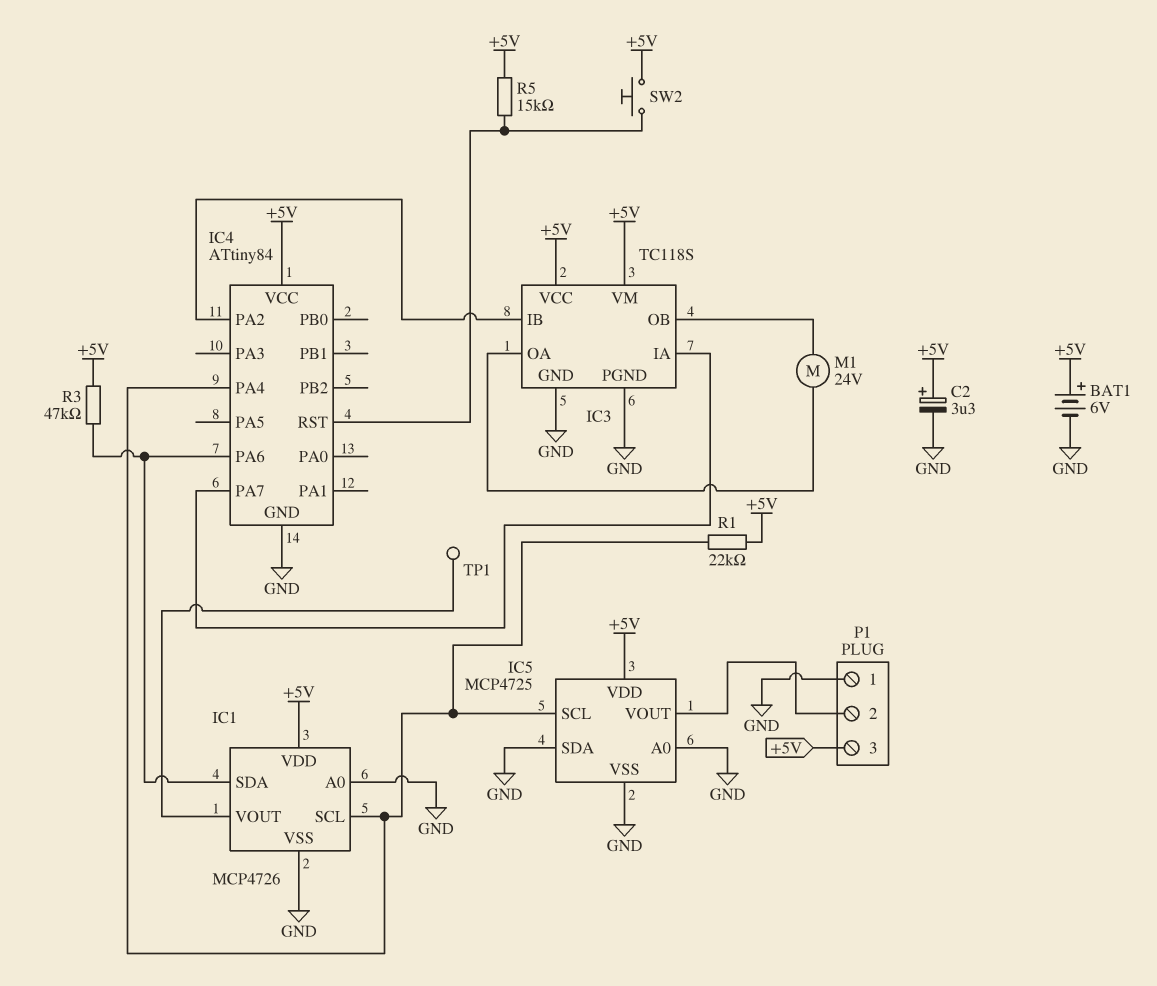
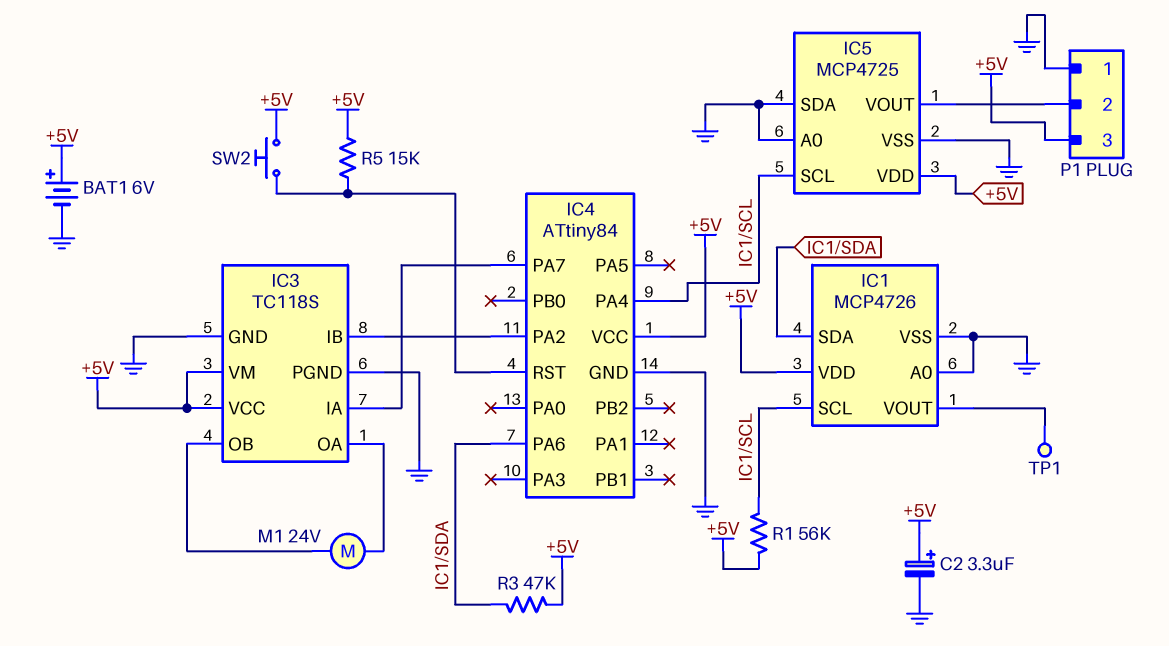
R1: 22k (+5V, IC1/SCL) -> 56k (+5V, IC1/SCL)

